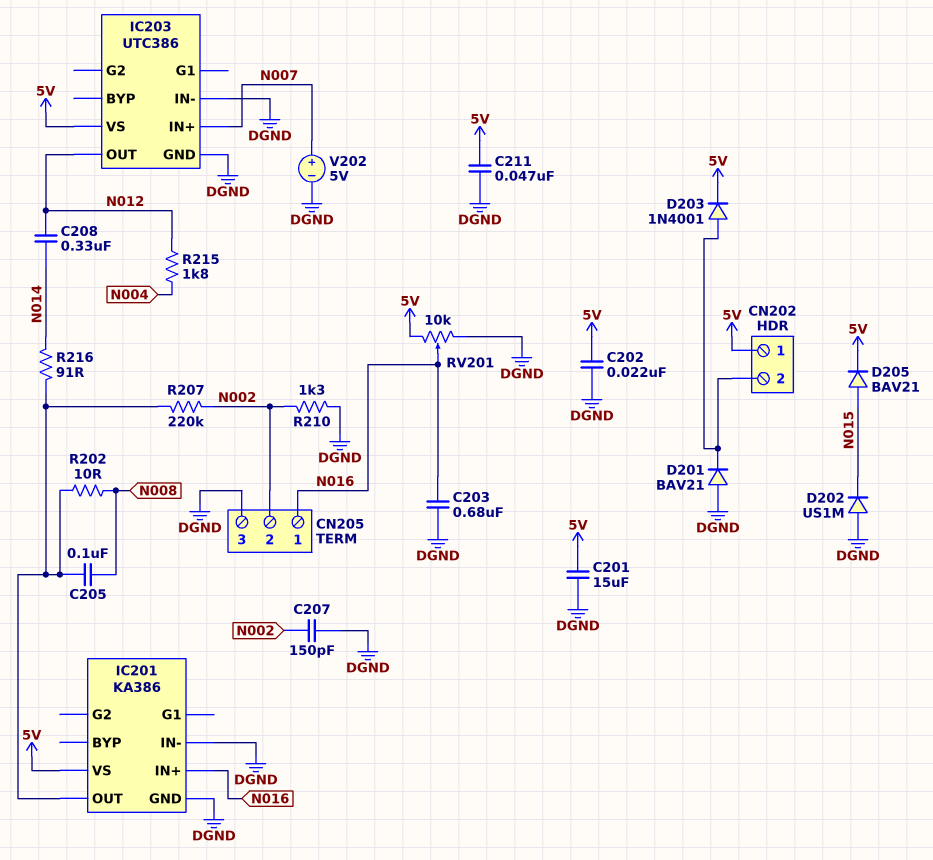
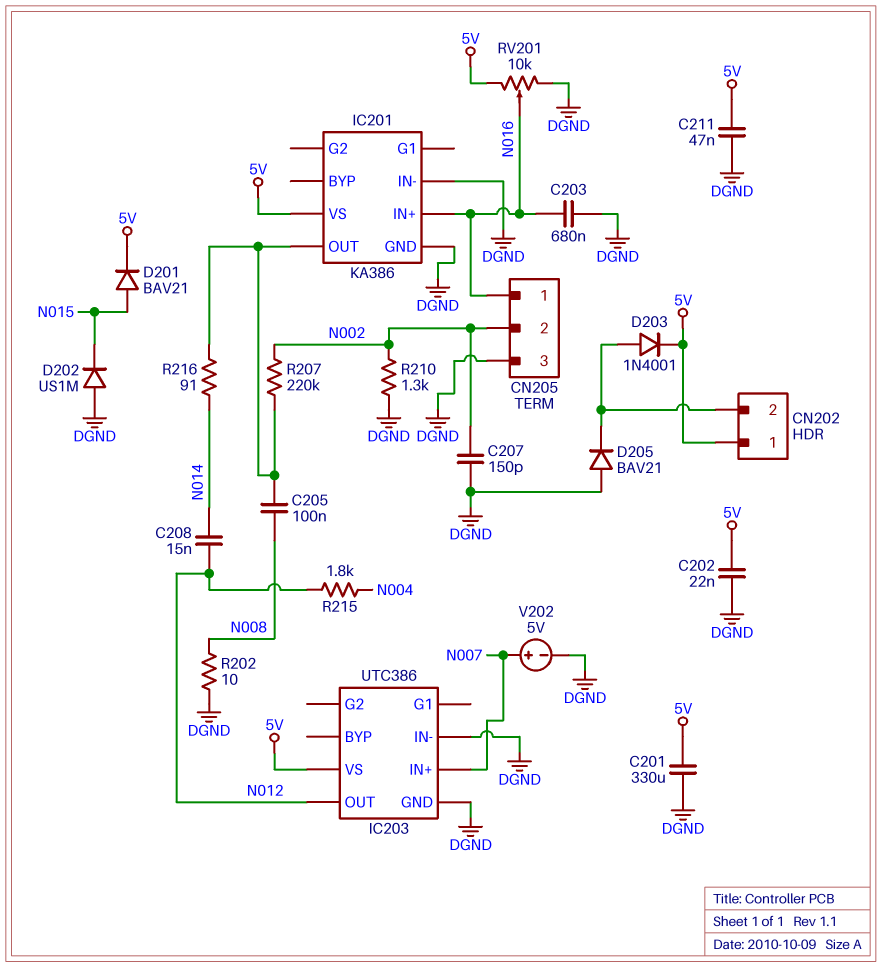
C201: 15uF (5V, DGND) -> 330uF (5V, DGND)
C208: 330nF (N012, N014) -> 15nF (N012, N014)
D201: diode BAV21 (A DGND, K CN202/2) -> diode BAV21 (A N015, K 5V)
D205: diode BAV21 (A N015, K 5V) -> diode BAV21 (A DGND, K CN202/2)
R202: 10 (IC201/OUT, N008) -> 10 (DGND, N008)

